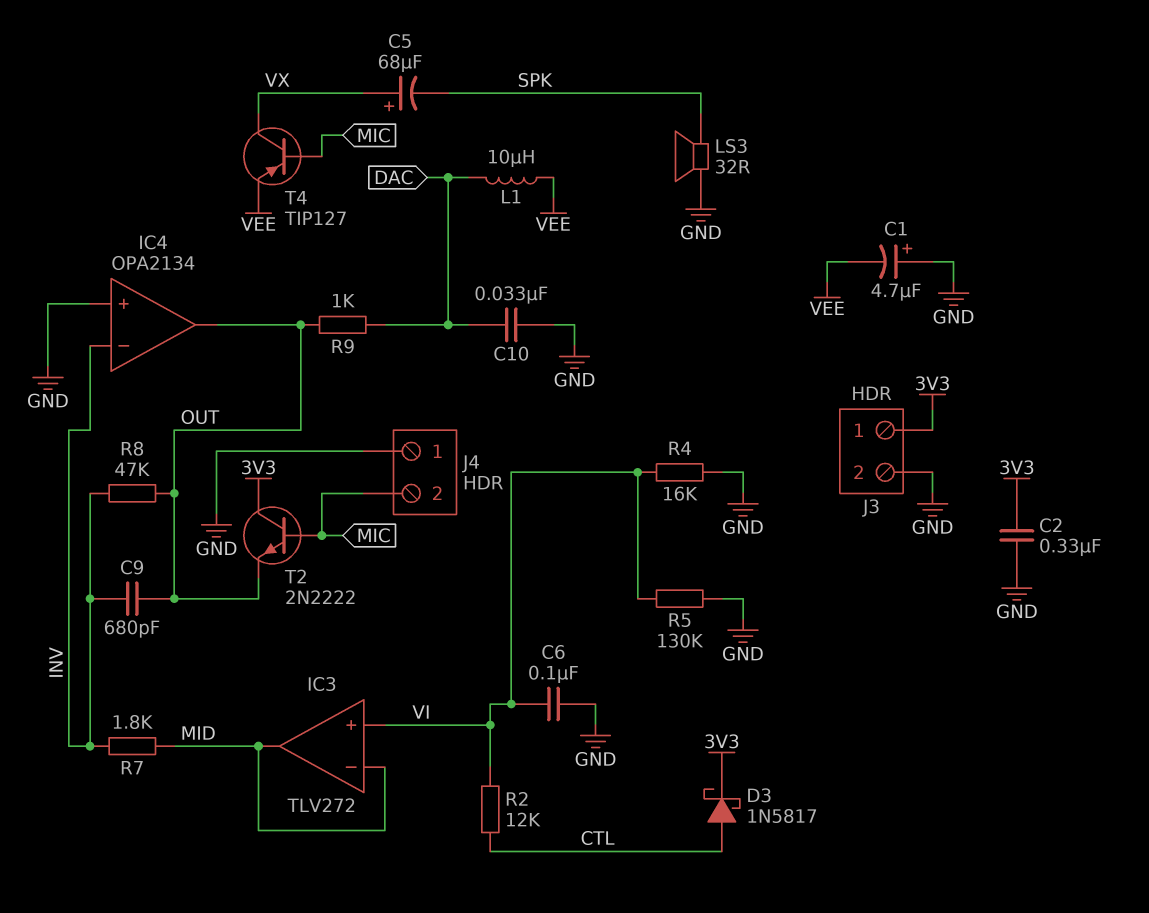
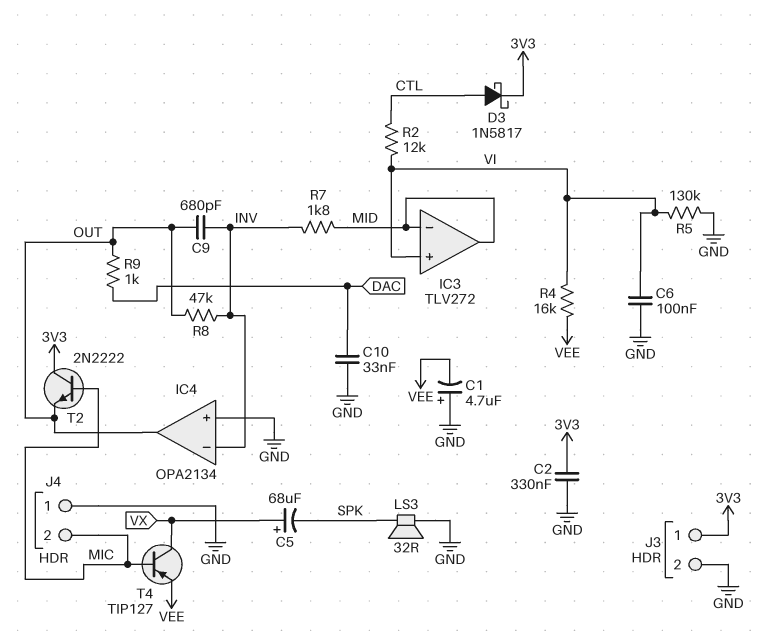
L1: 10uH (DAC, VEE) -> none
R4: 16k (GND, VI) -> 16k (VEE, VI)

